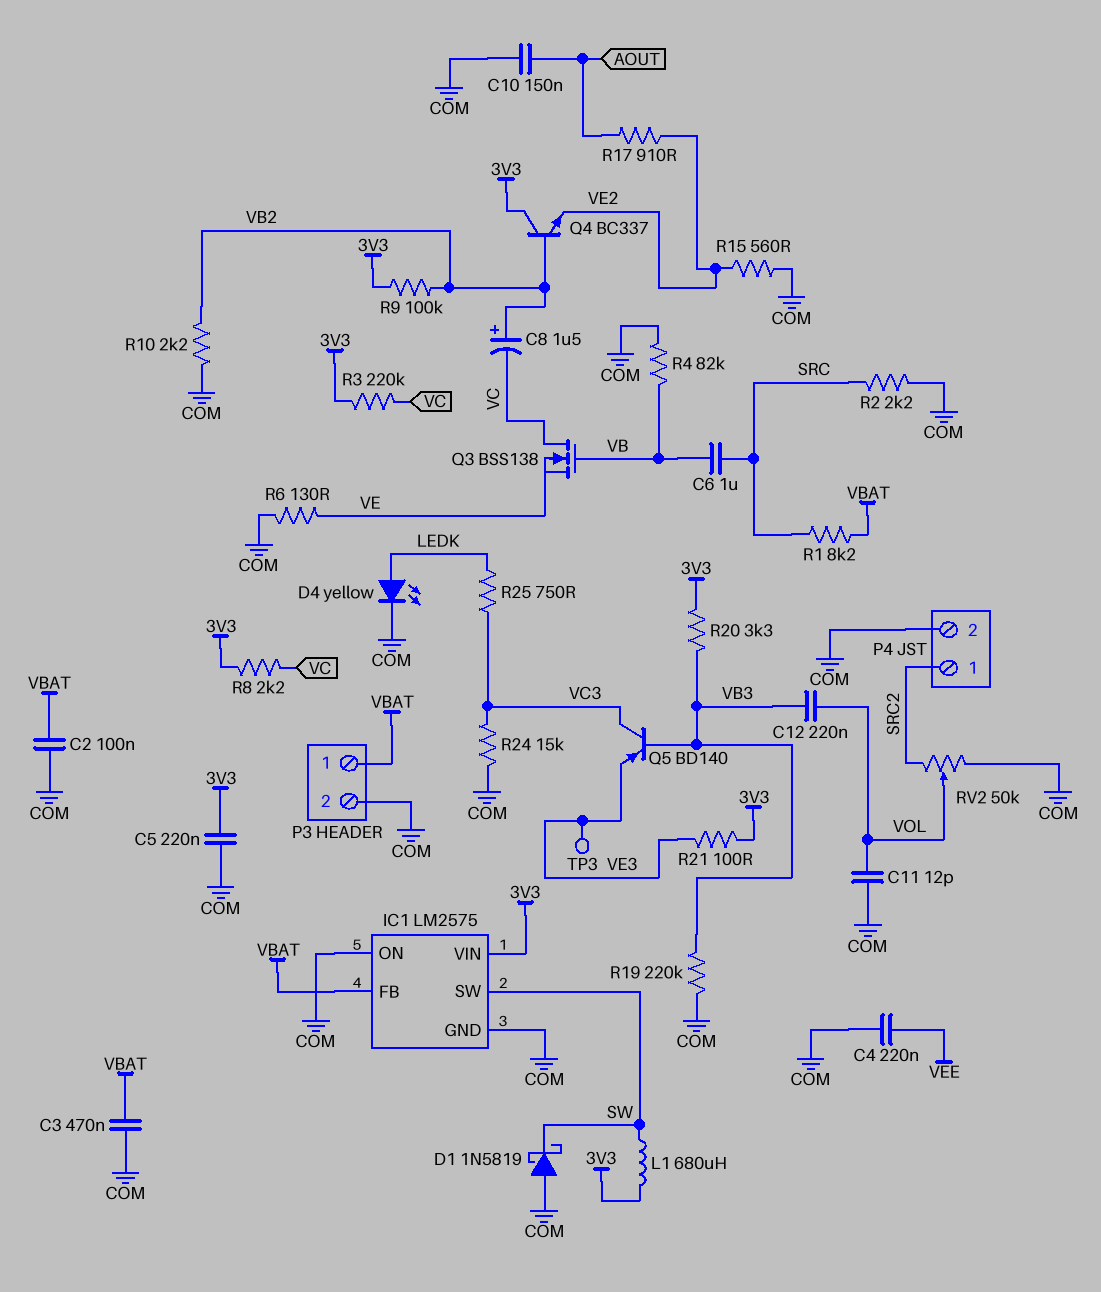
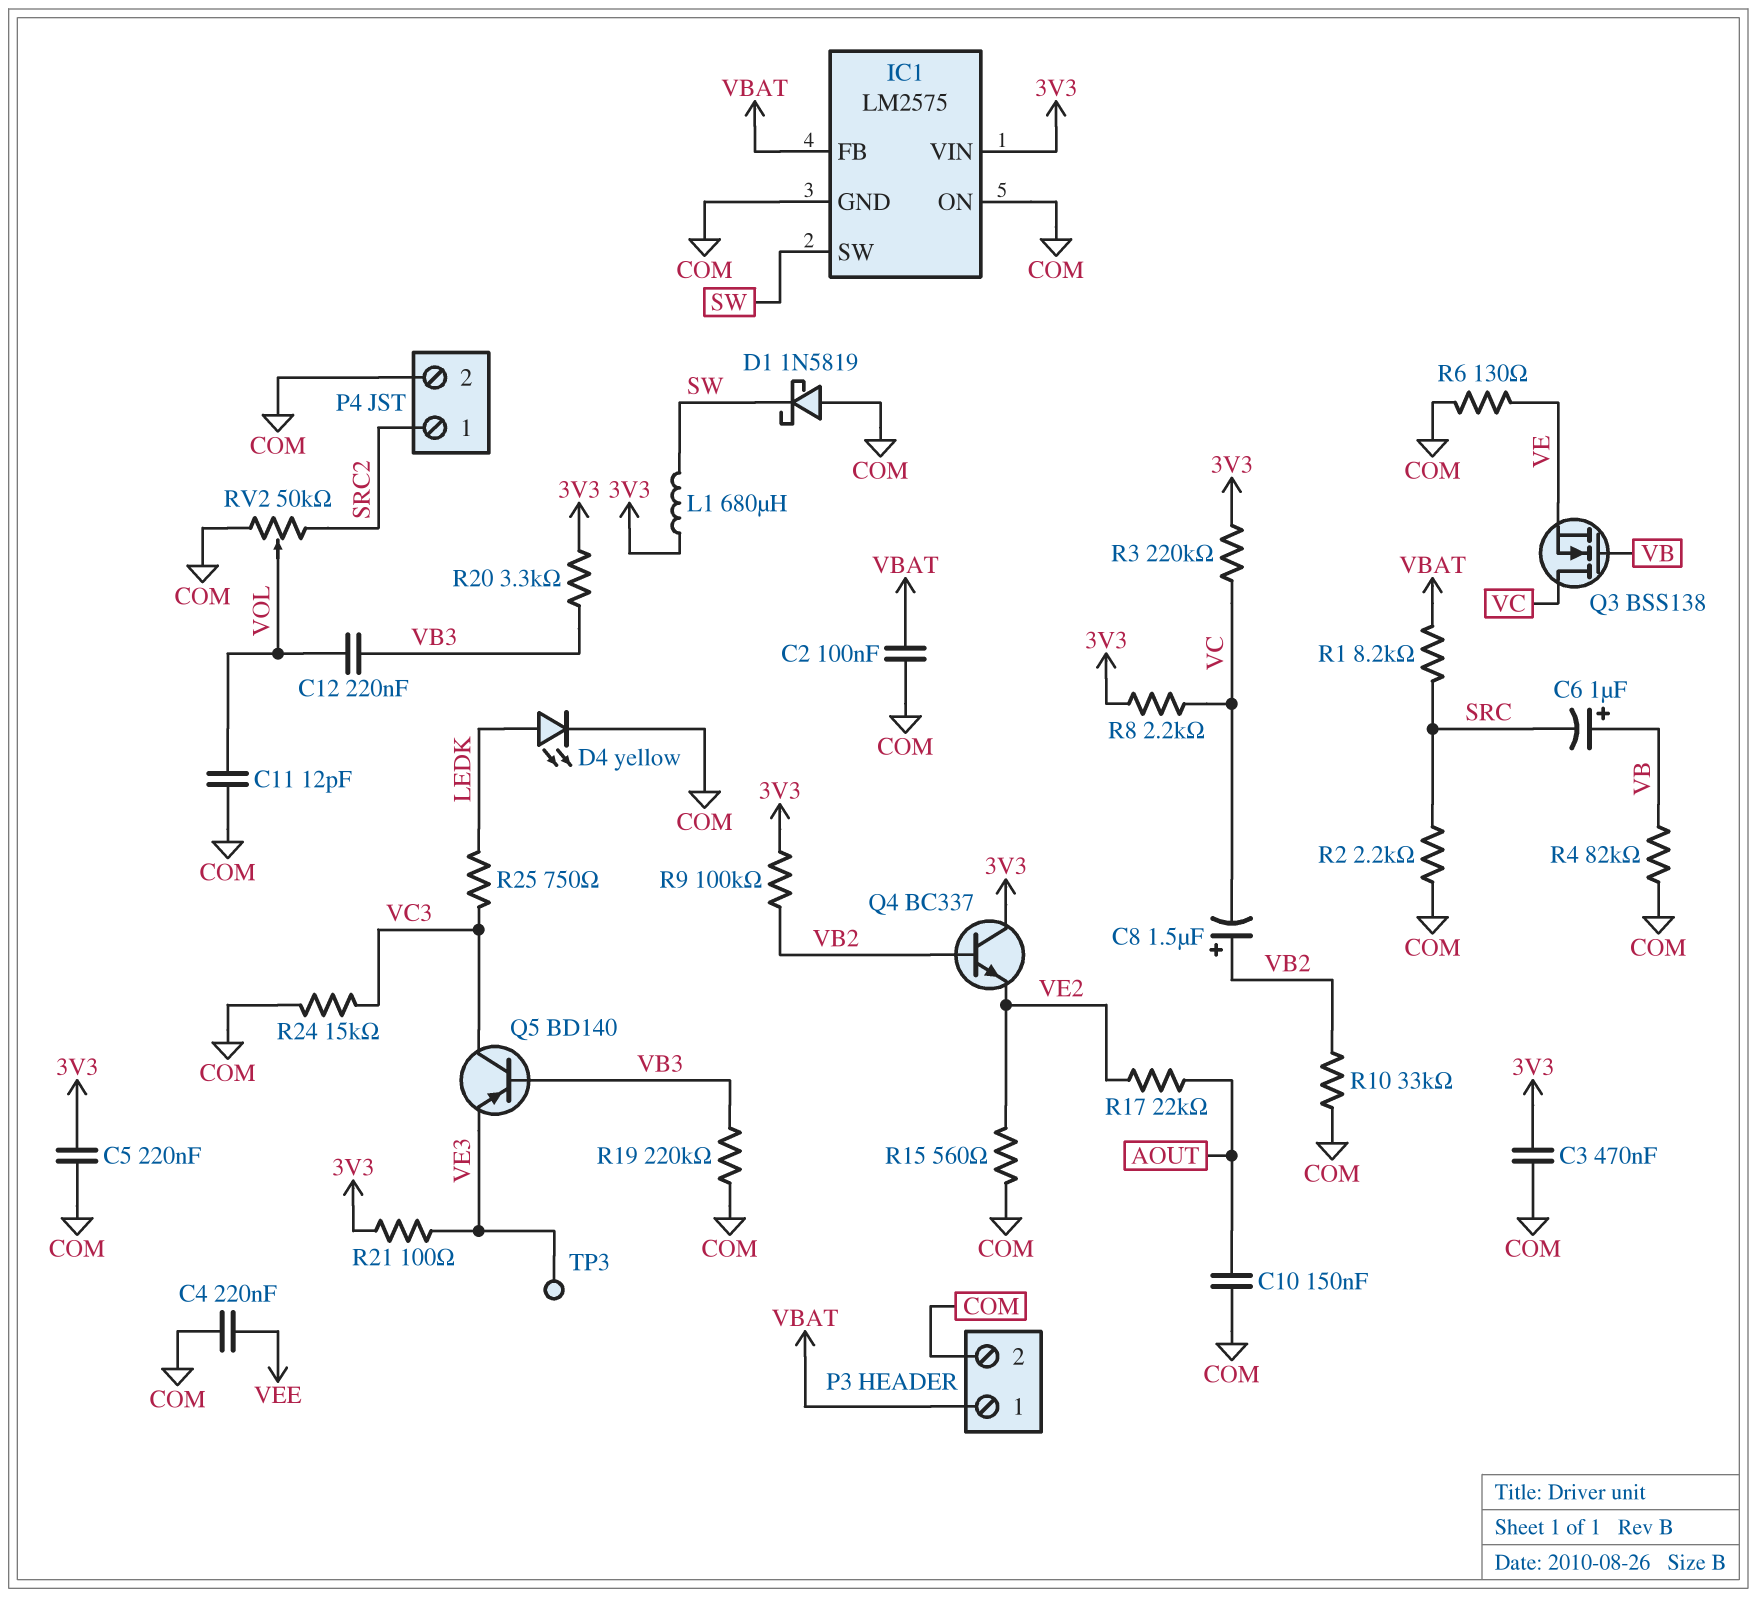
C3: 470nF (COM, VBAT) -> 470nF (3V3, COM)
C6: 1uF (SRC, VB) -> 1uF (plus VB, minus SRC)
R10: 2.2k (COM, VB2) -> 33k (COM, VB2)
R17: 910 (AOUT, VE2) -> 22k (AOUT, VE2)

